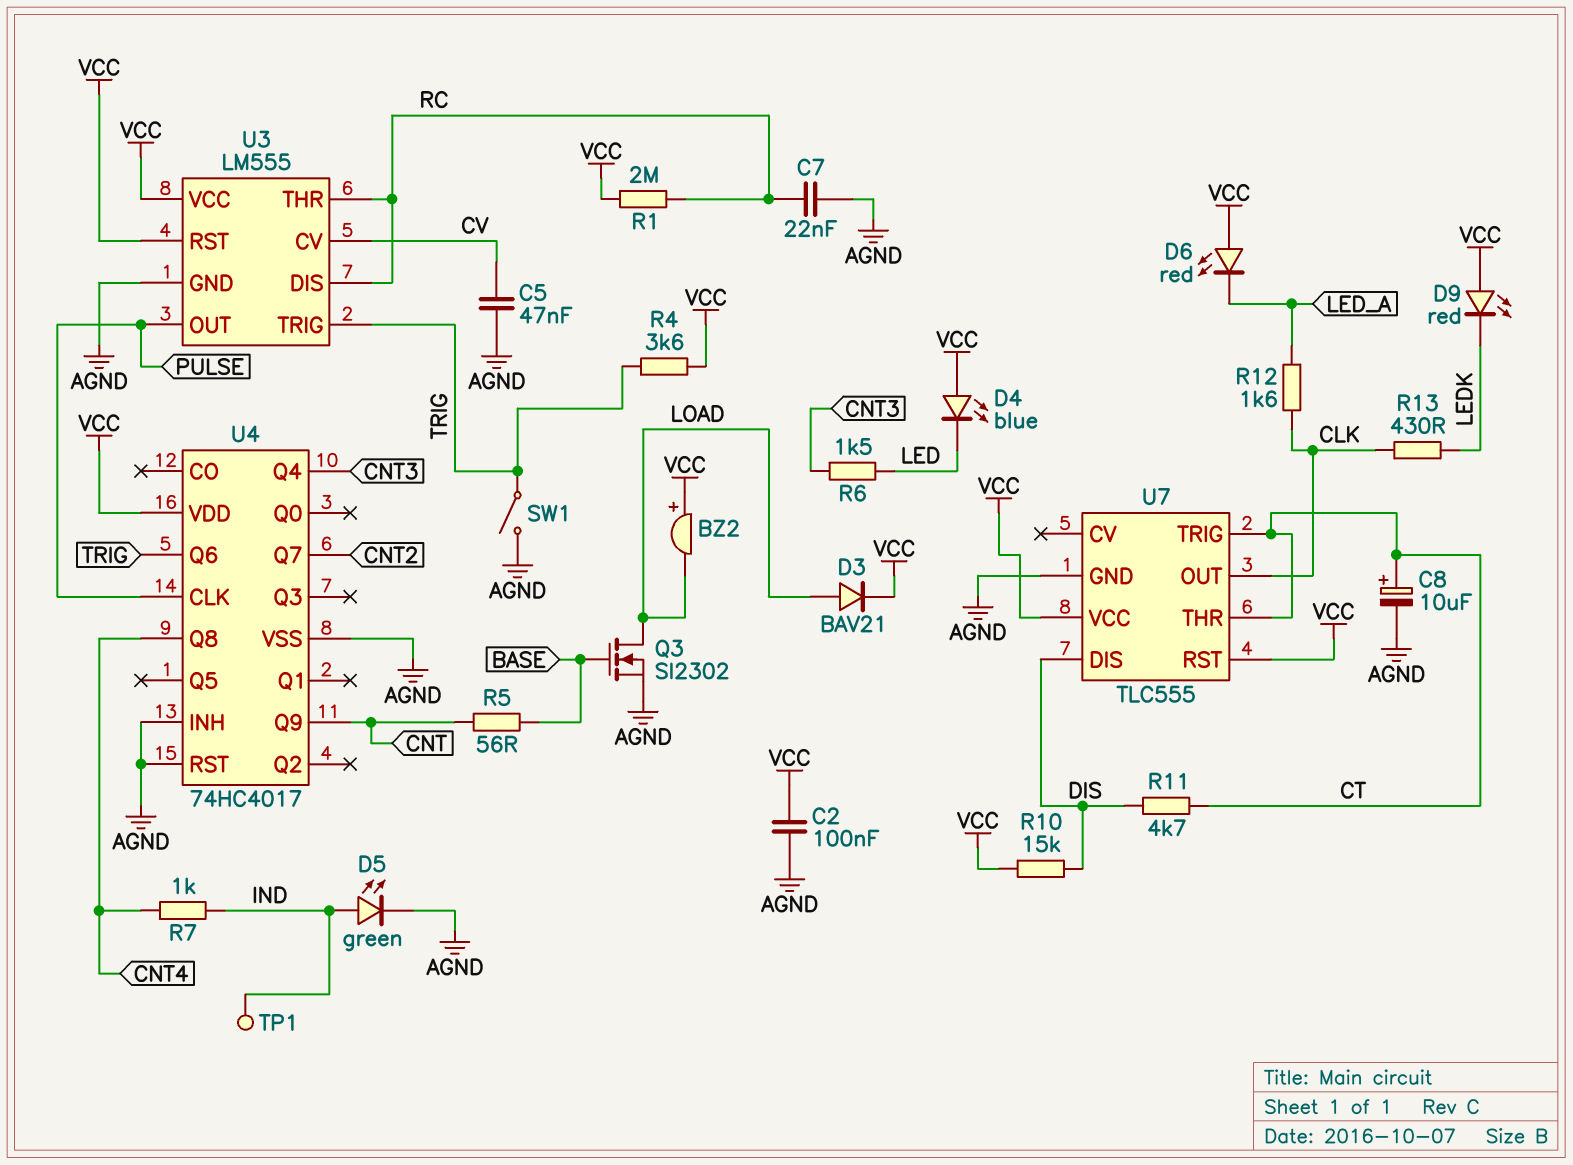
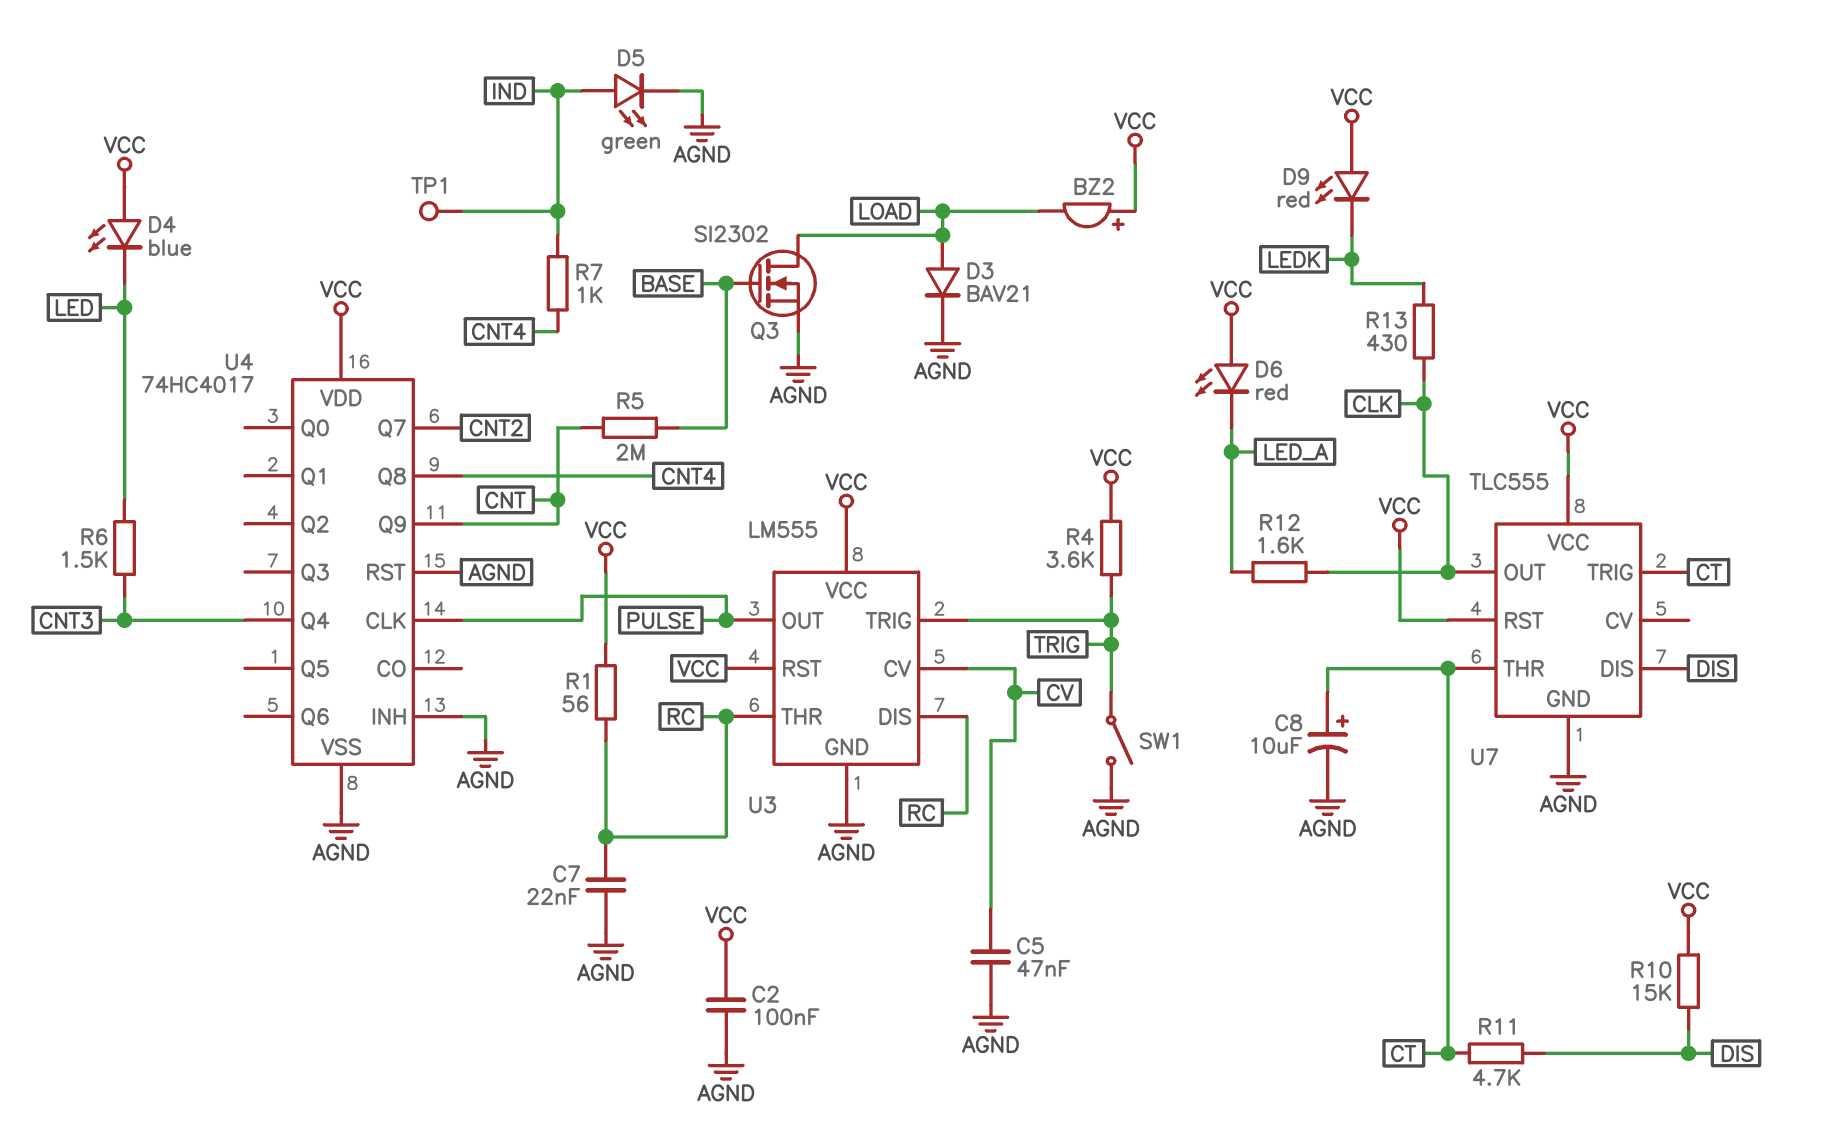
D3: diode BAV21 (A LOAD, K VCC) -> diode BAV21 (A LOAD, K AGND)
R1: 2M (RC, VCC) -> 56 (RC, VCC)
R5: 56 (BASE, CNT) -> 2M (BASE, CNT)
U4 pin Q6: TRIG -> none

